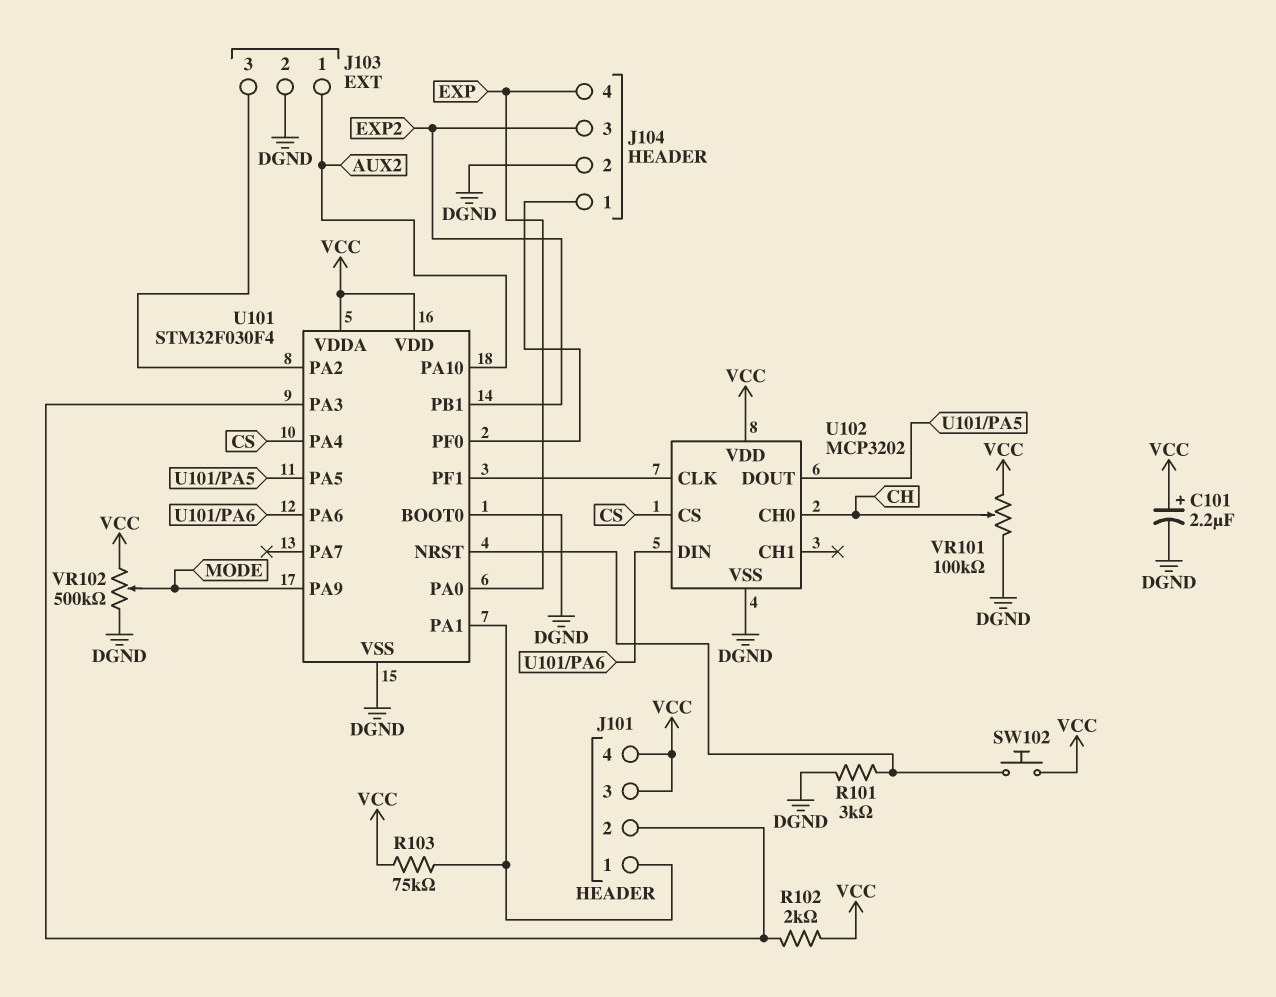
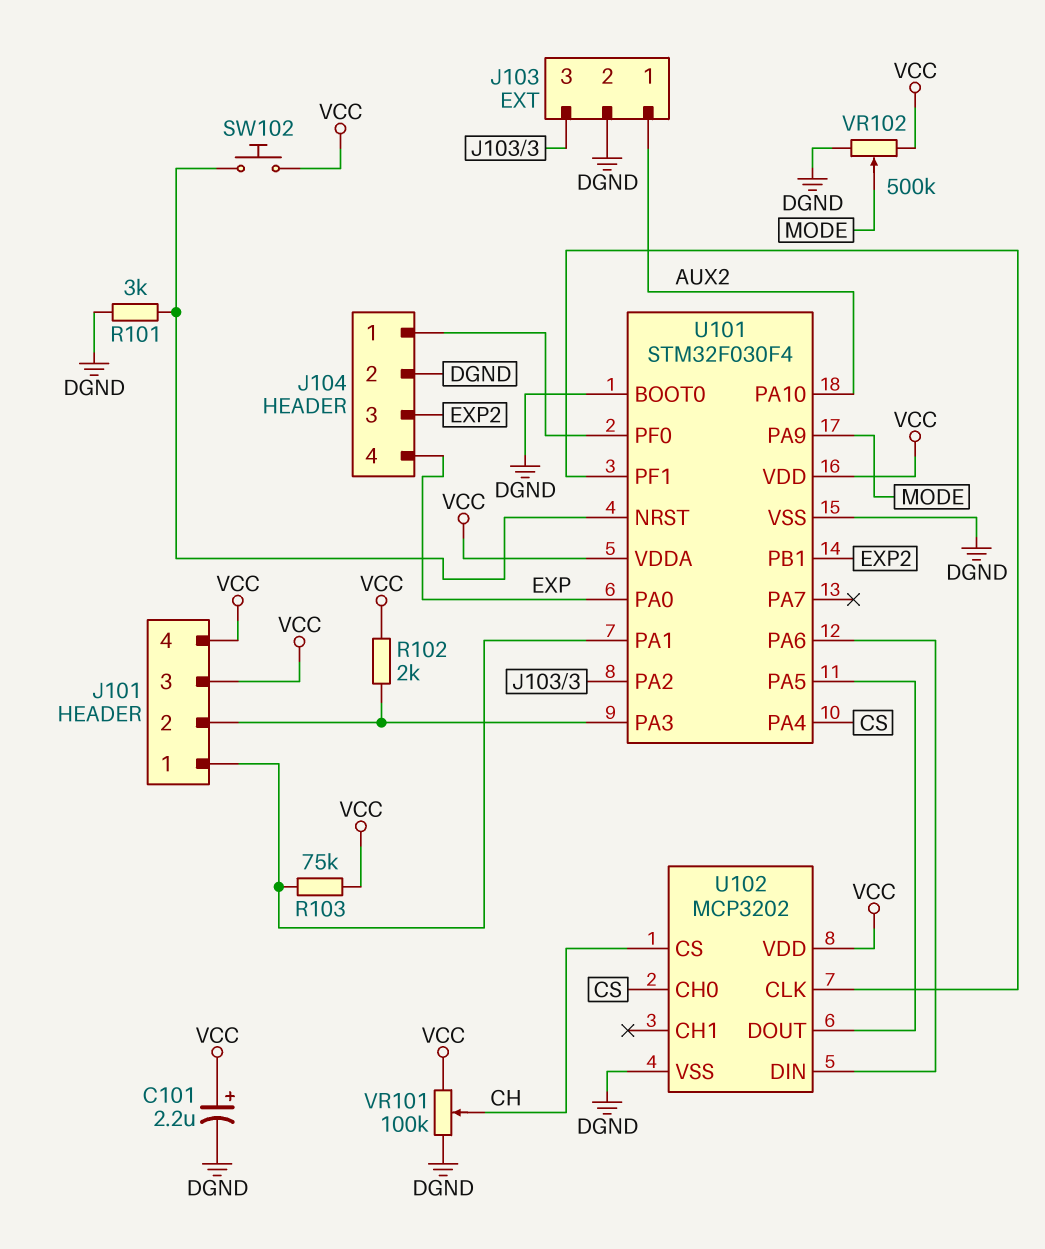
U102 pin CH0: CH -> CS
U102 pin CS: CS -> CH

